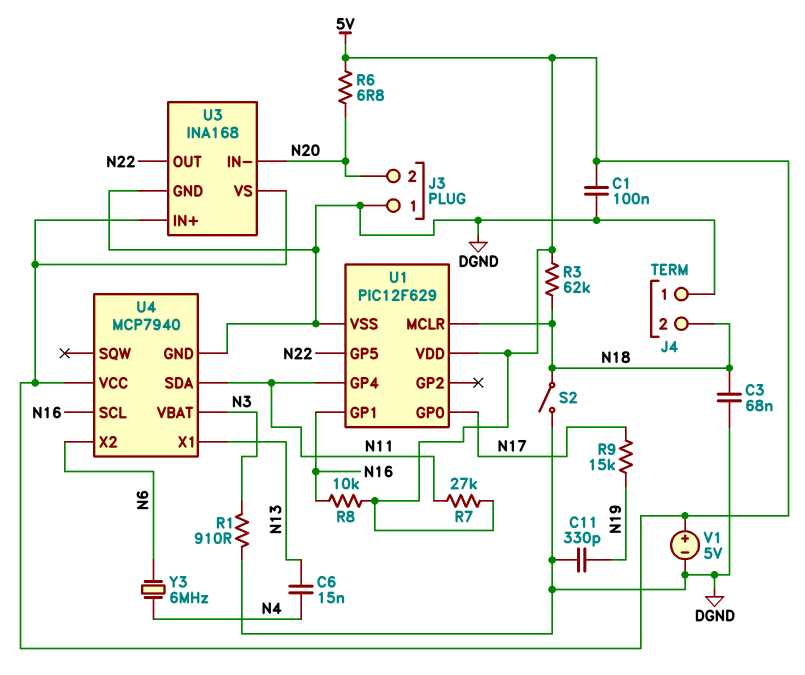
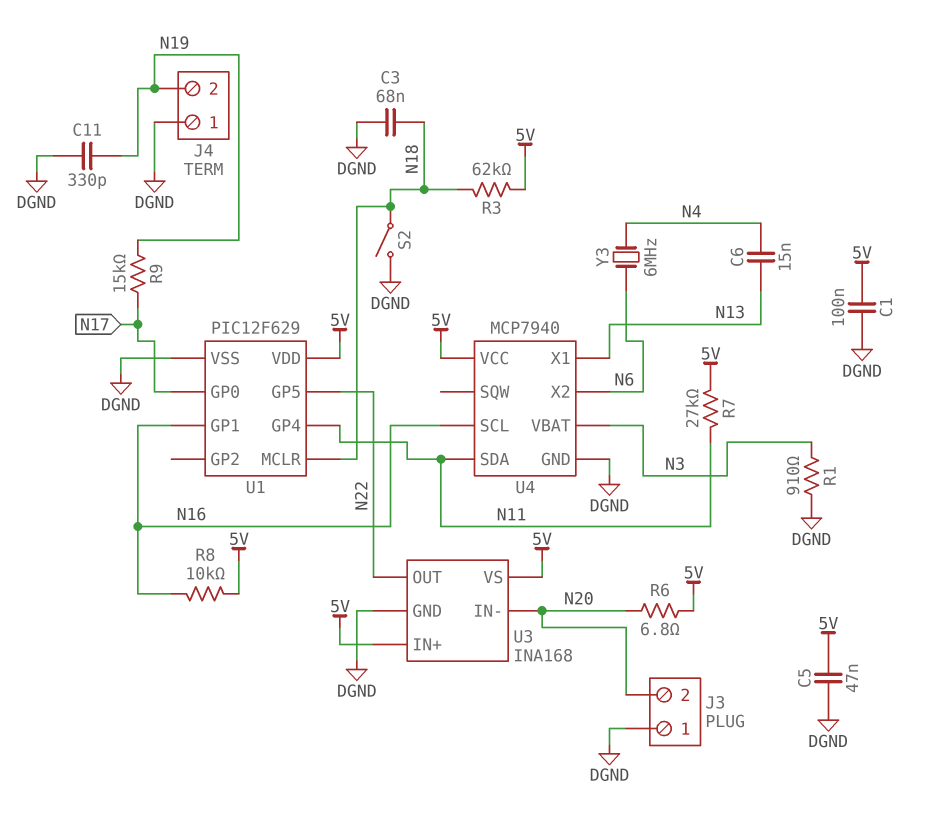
C5: none -> 47nF (5V, DGND)
J4 pin 2: N18 -> N19
V1: 5V (plus 5V, minus DGND) -> none

